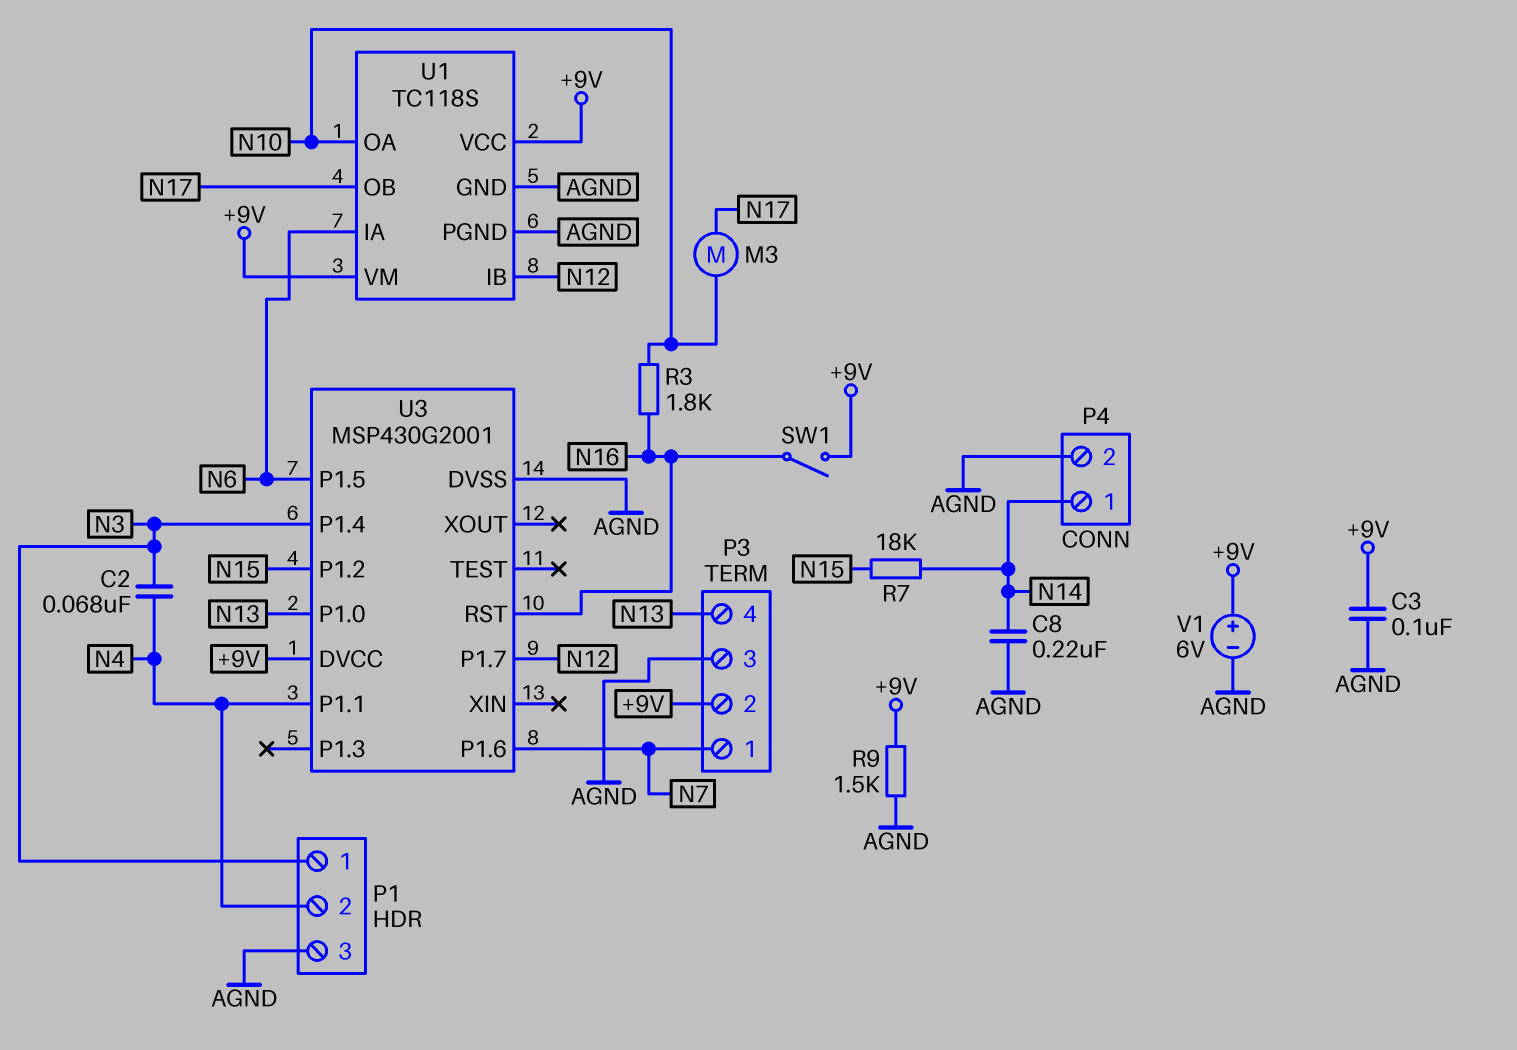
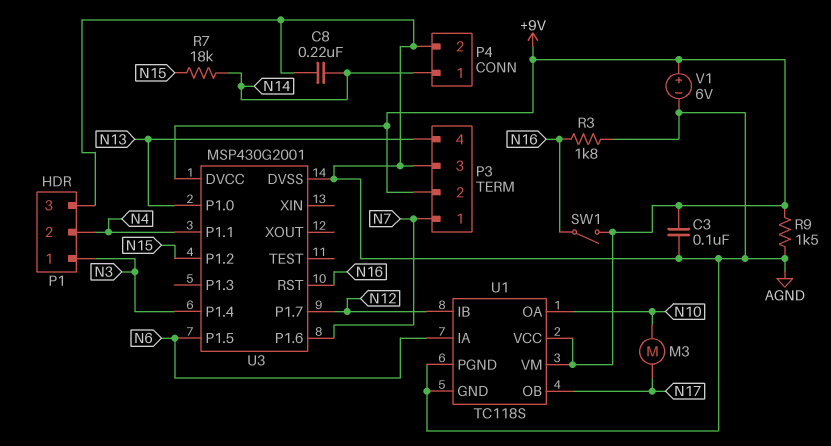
C2: 68nF (N3, N4) -> none
R3: 1.8k (N10, N16) -> 1.8k (AGND, N16)

